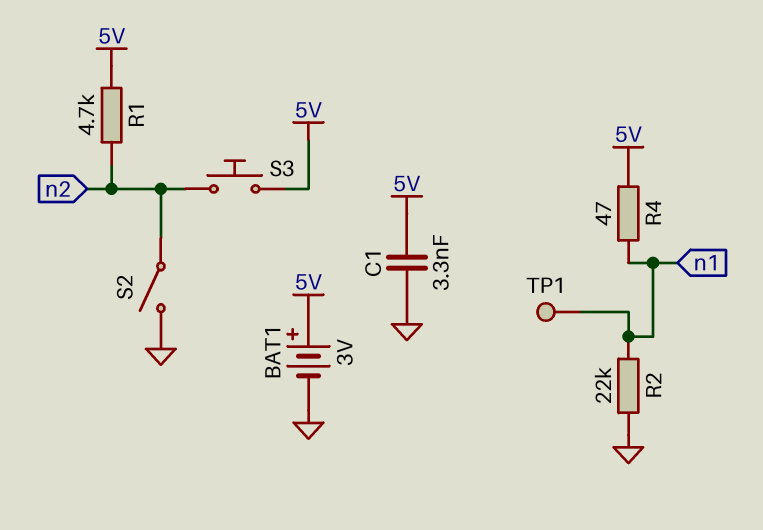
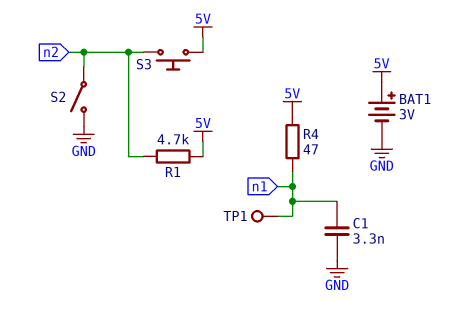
C1: 3.3nF (5V, GND) -> 3.3nF (GND, n1)
R2: 22k (GND, n1) -> none

